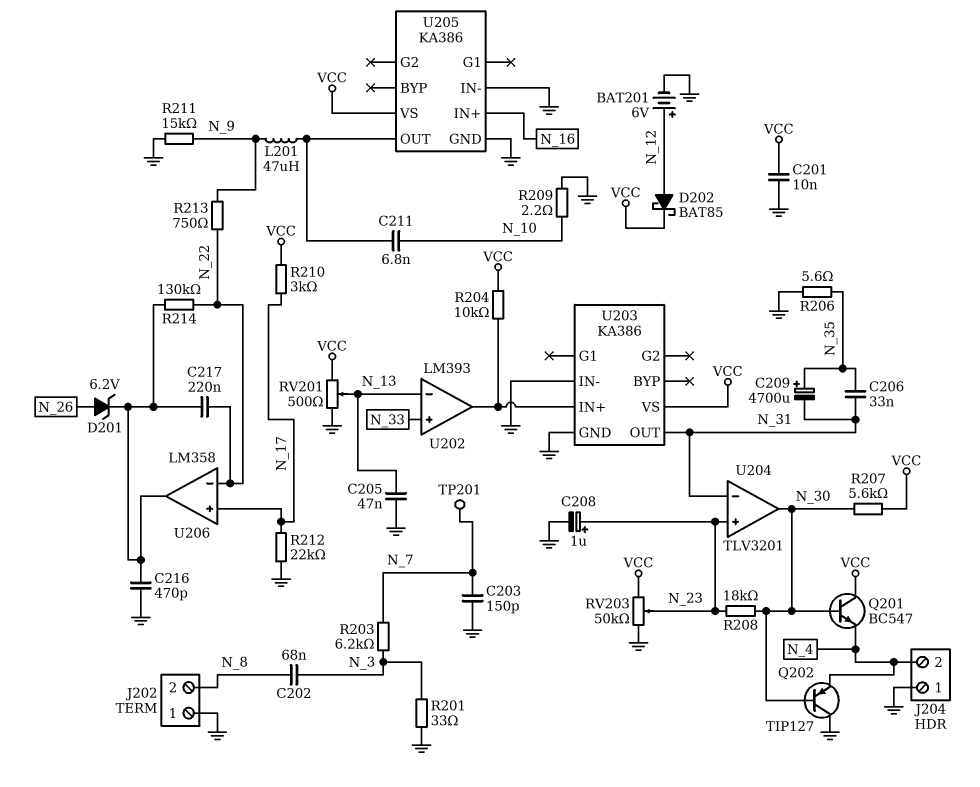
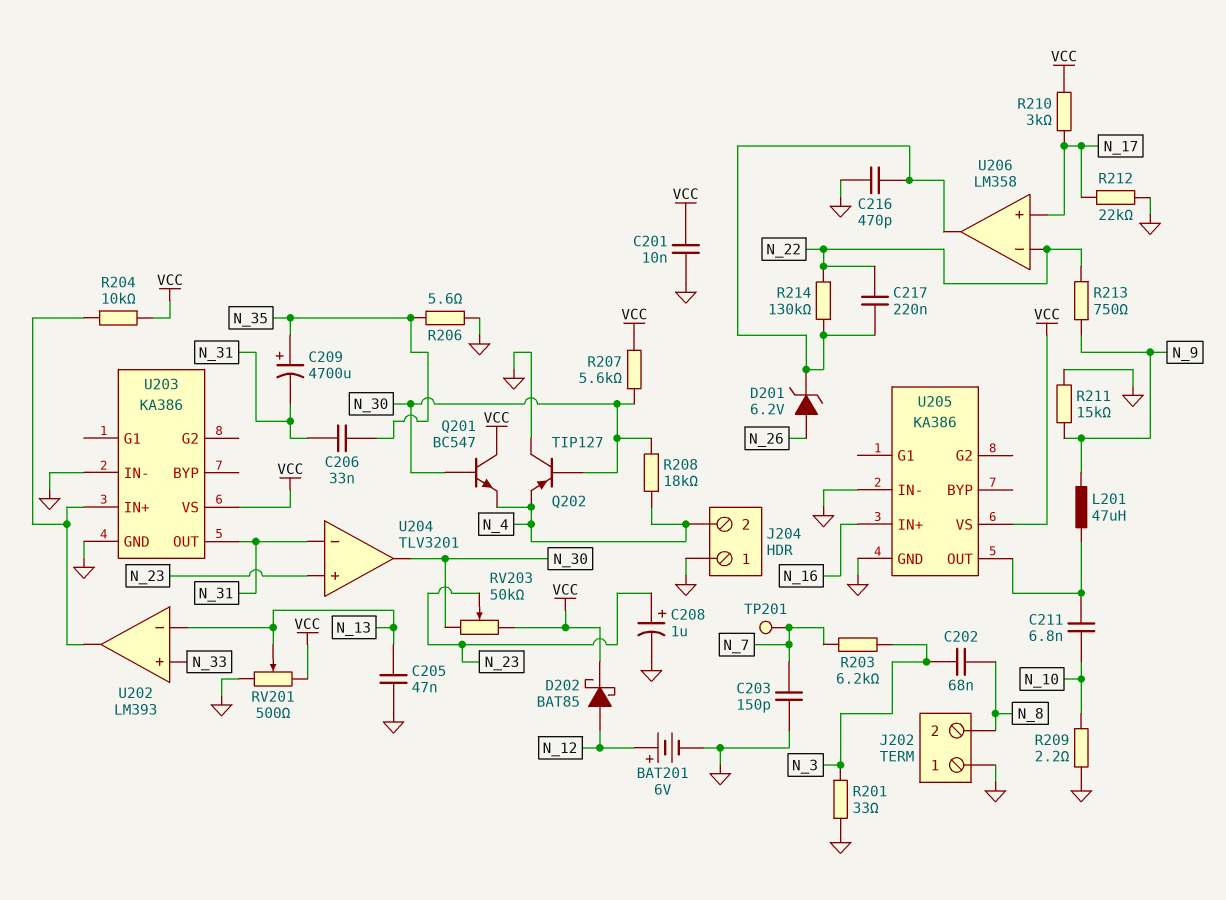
R208: 18k (N_23, N_30) -> 18k (N_4, N_30)
RV203: 50k (GND, VCC, wiper N_23) -> 50k (N_30, VCC, wiper N_23)

